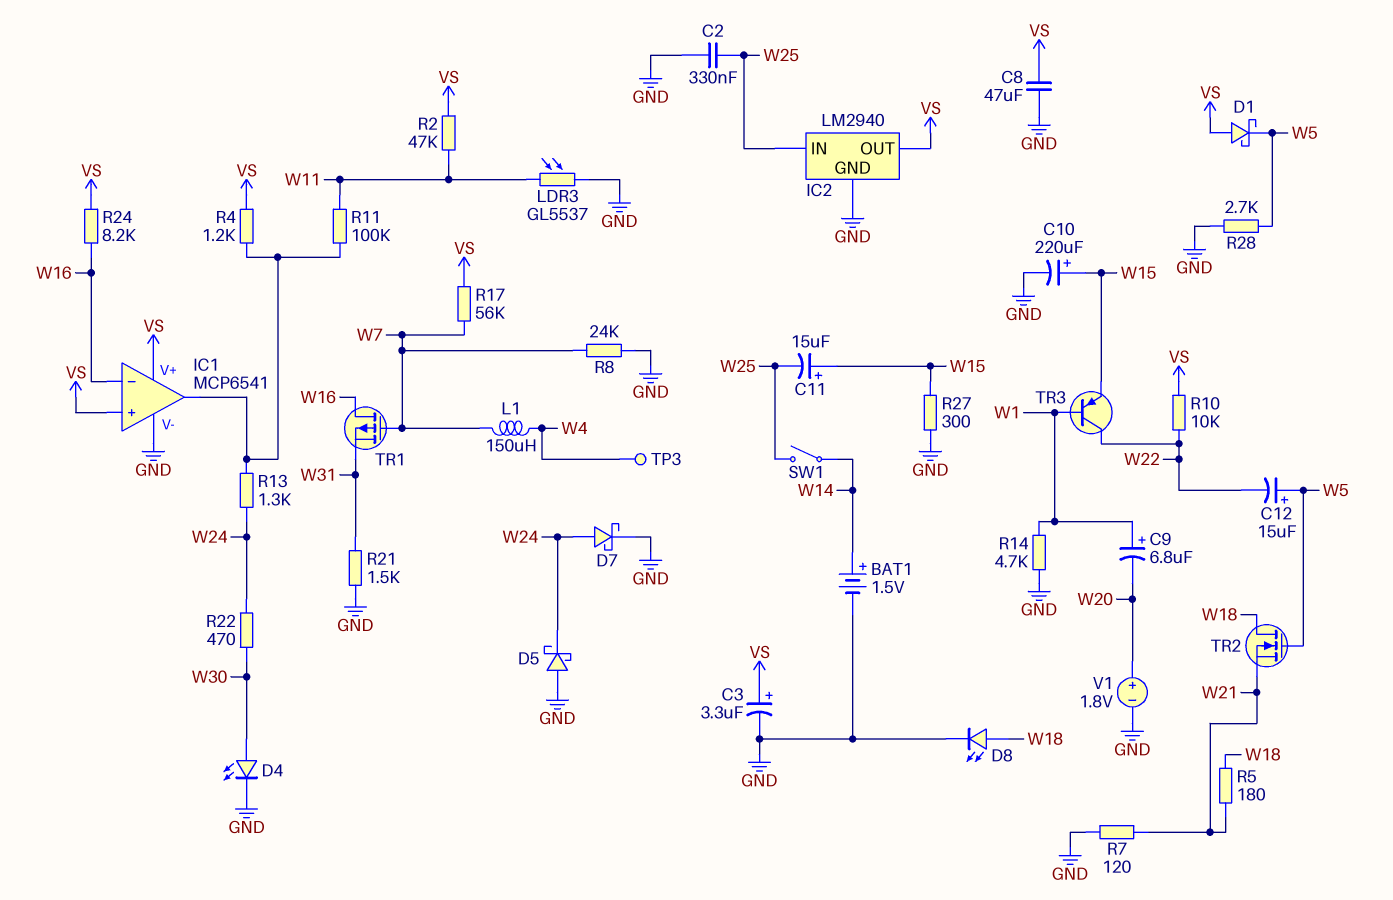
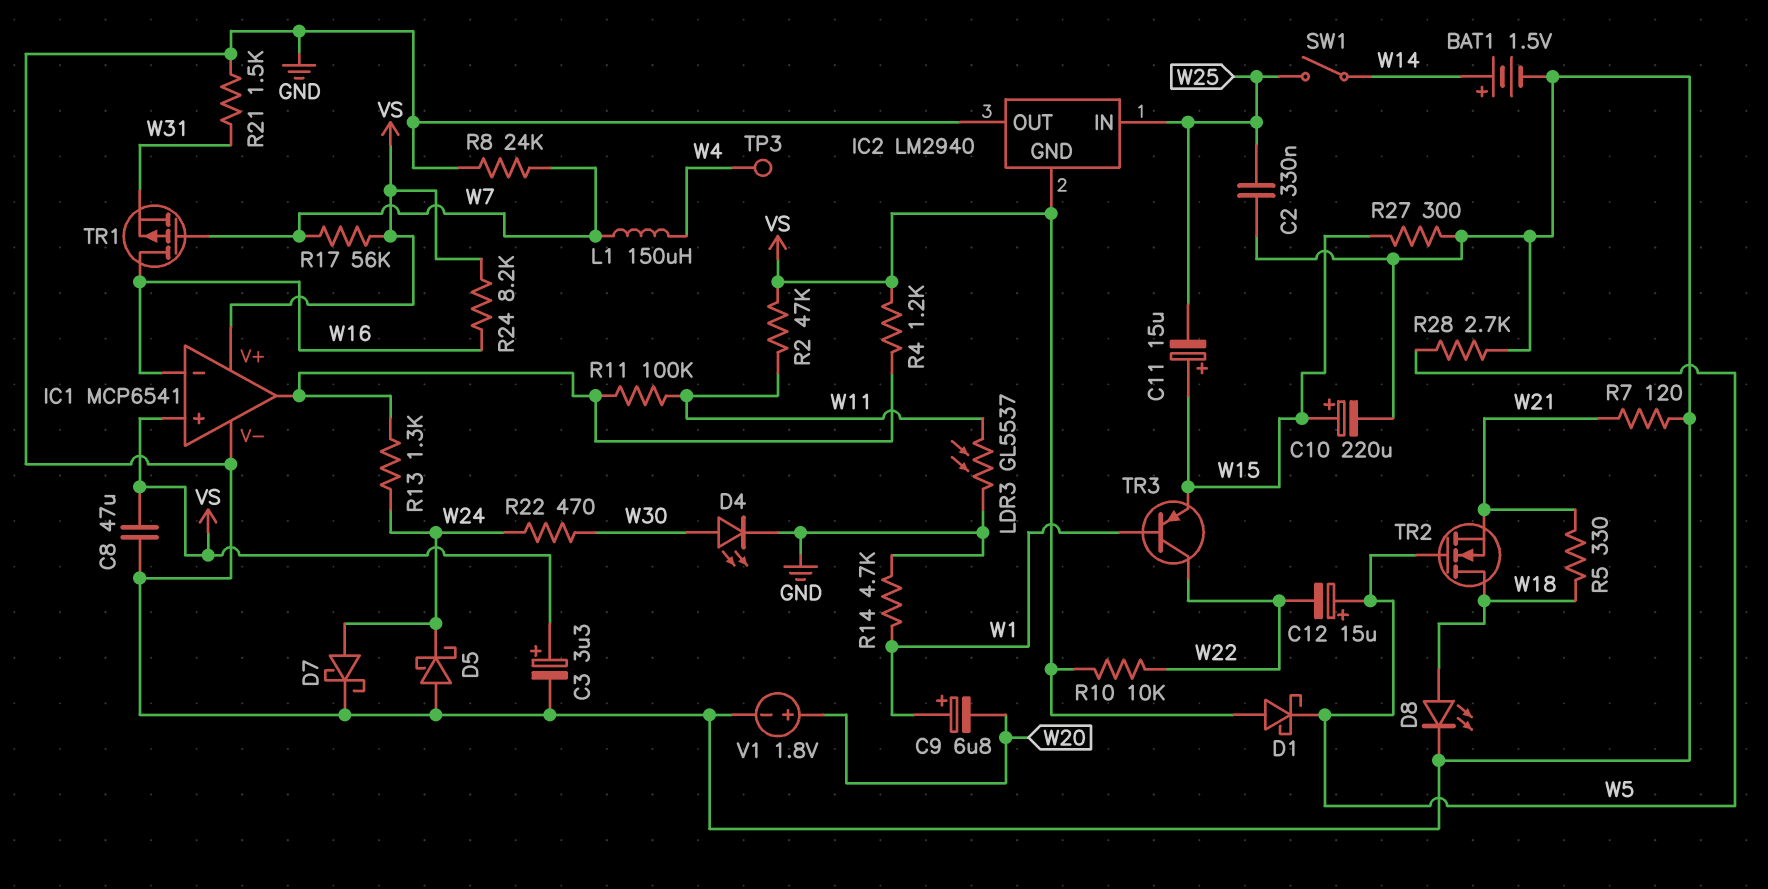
IC2 pin GND: GND -> VS
IC2 pin OUT: VS -> GND
R5: 180 (W18, W21) -> 330 (W18, W21)

